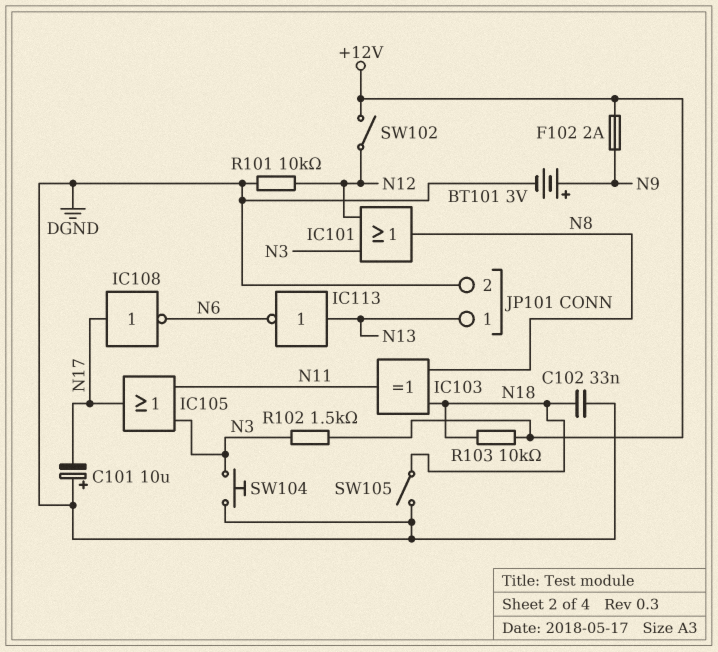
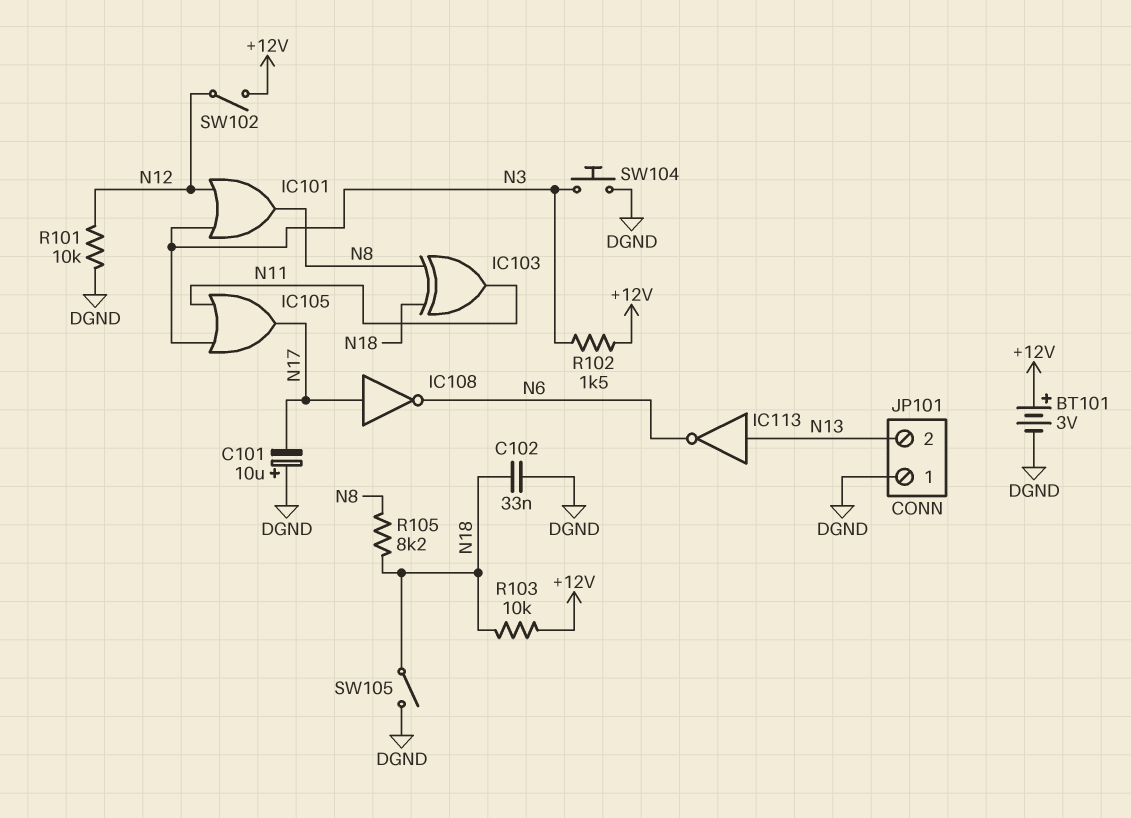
BT101: 3V (plus N9, minus DGND) -> 3V (plus +12V, minus DGND)
F102: 2A (+12V, N9) -> none
JP101 pin 1: N13 -> DGND
JP101 pin 2: DGND -> N13
R105: none -> 8.2k (N8, N18)

